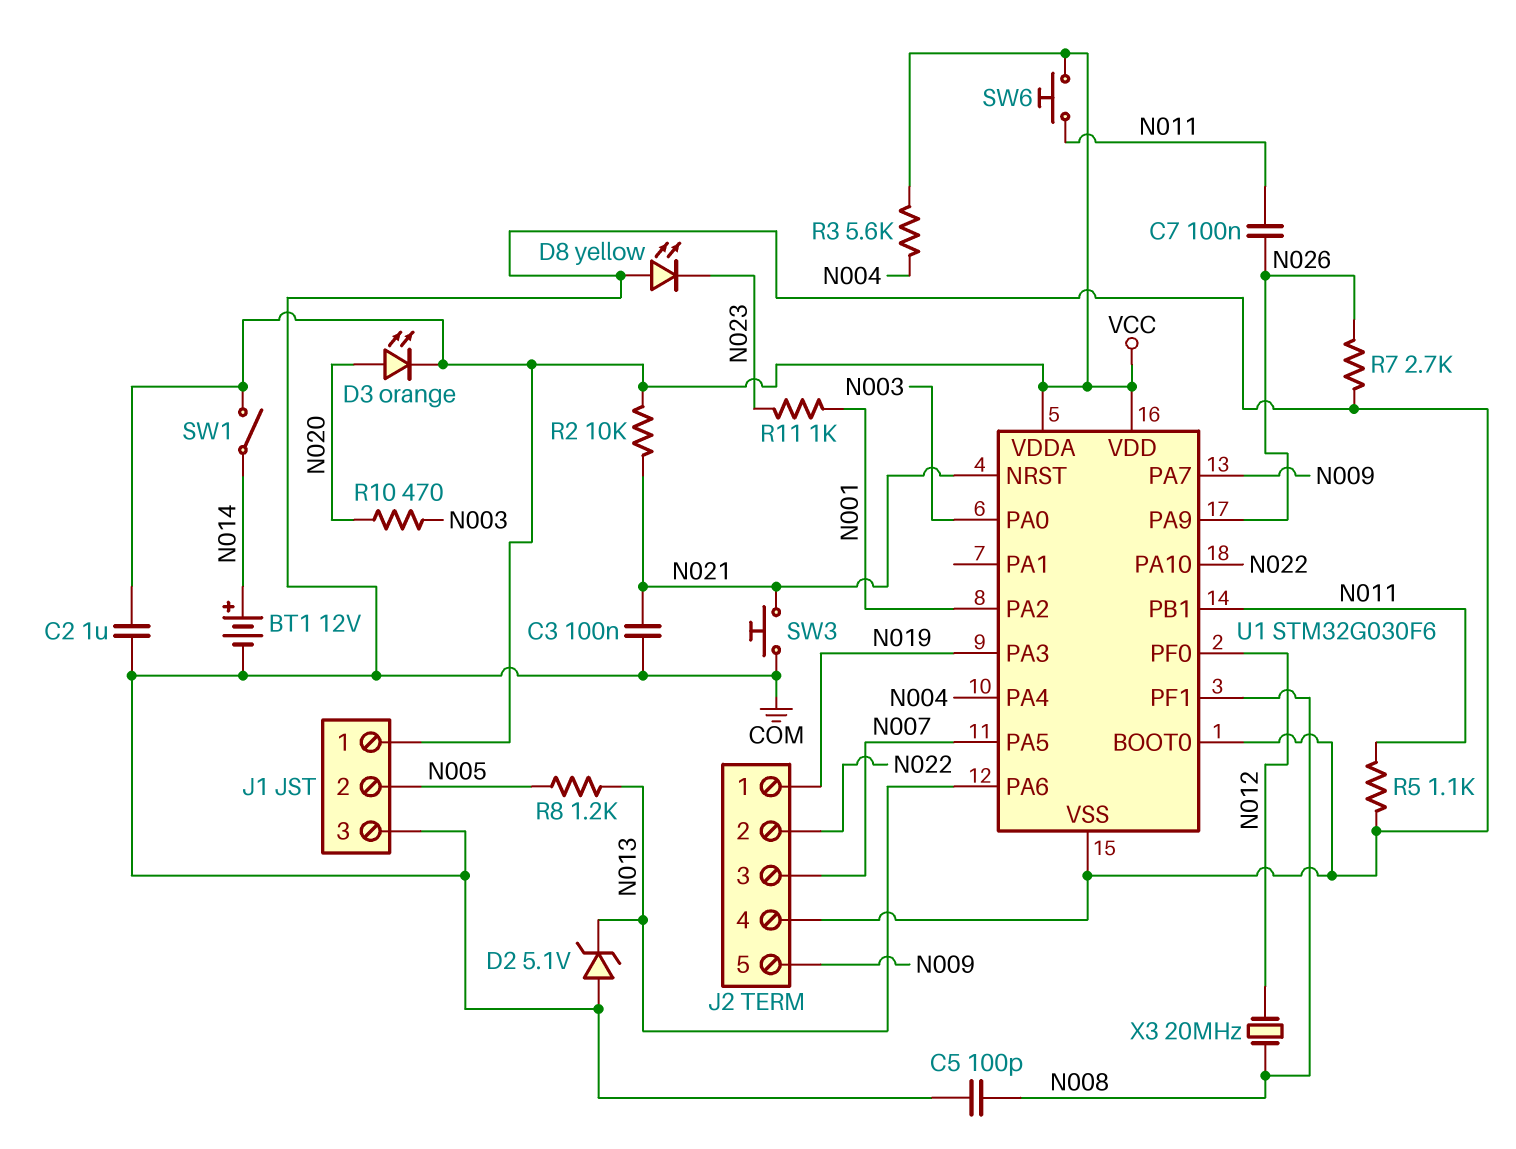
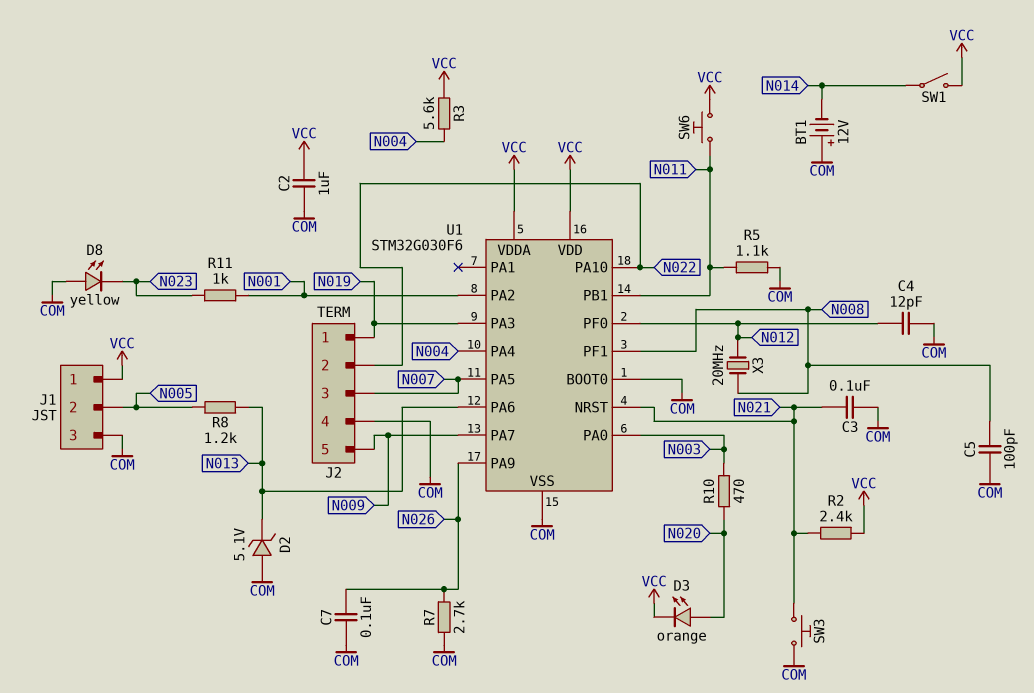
BT1: 12V (plus N014, minus COM) -> 12V (plus COM, minus N014)
C4: none -> 12pF (COM, N012)
C7: 100nF (N011, N026) -> 100nF (COM, N026)
R2: 10k (N021, VCC) -> 2.4k (N021, VCC)

